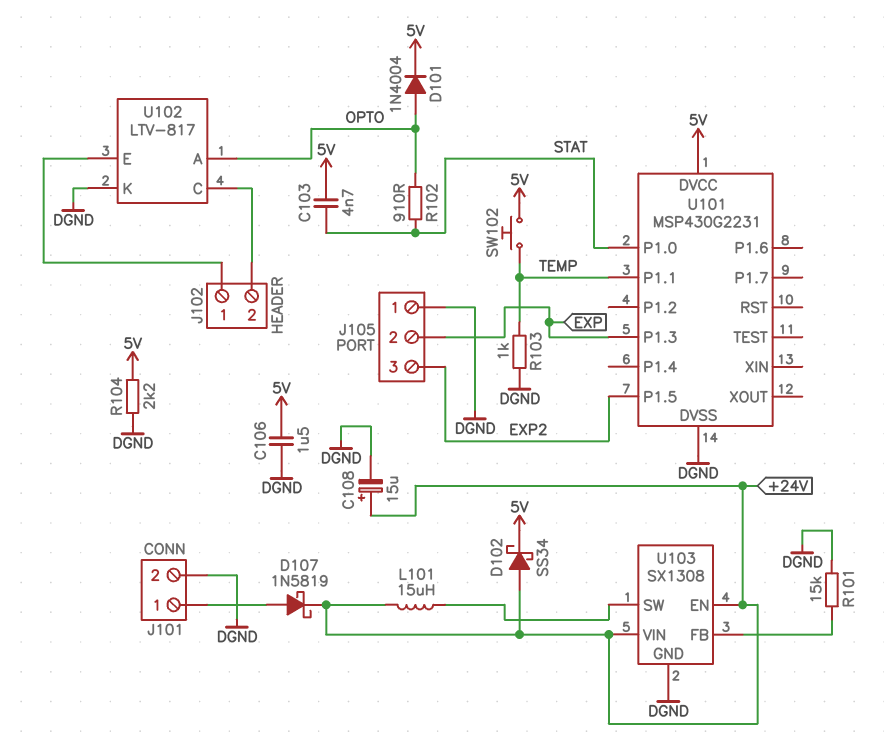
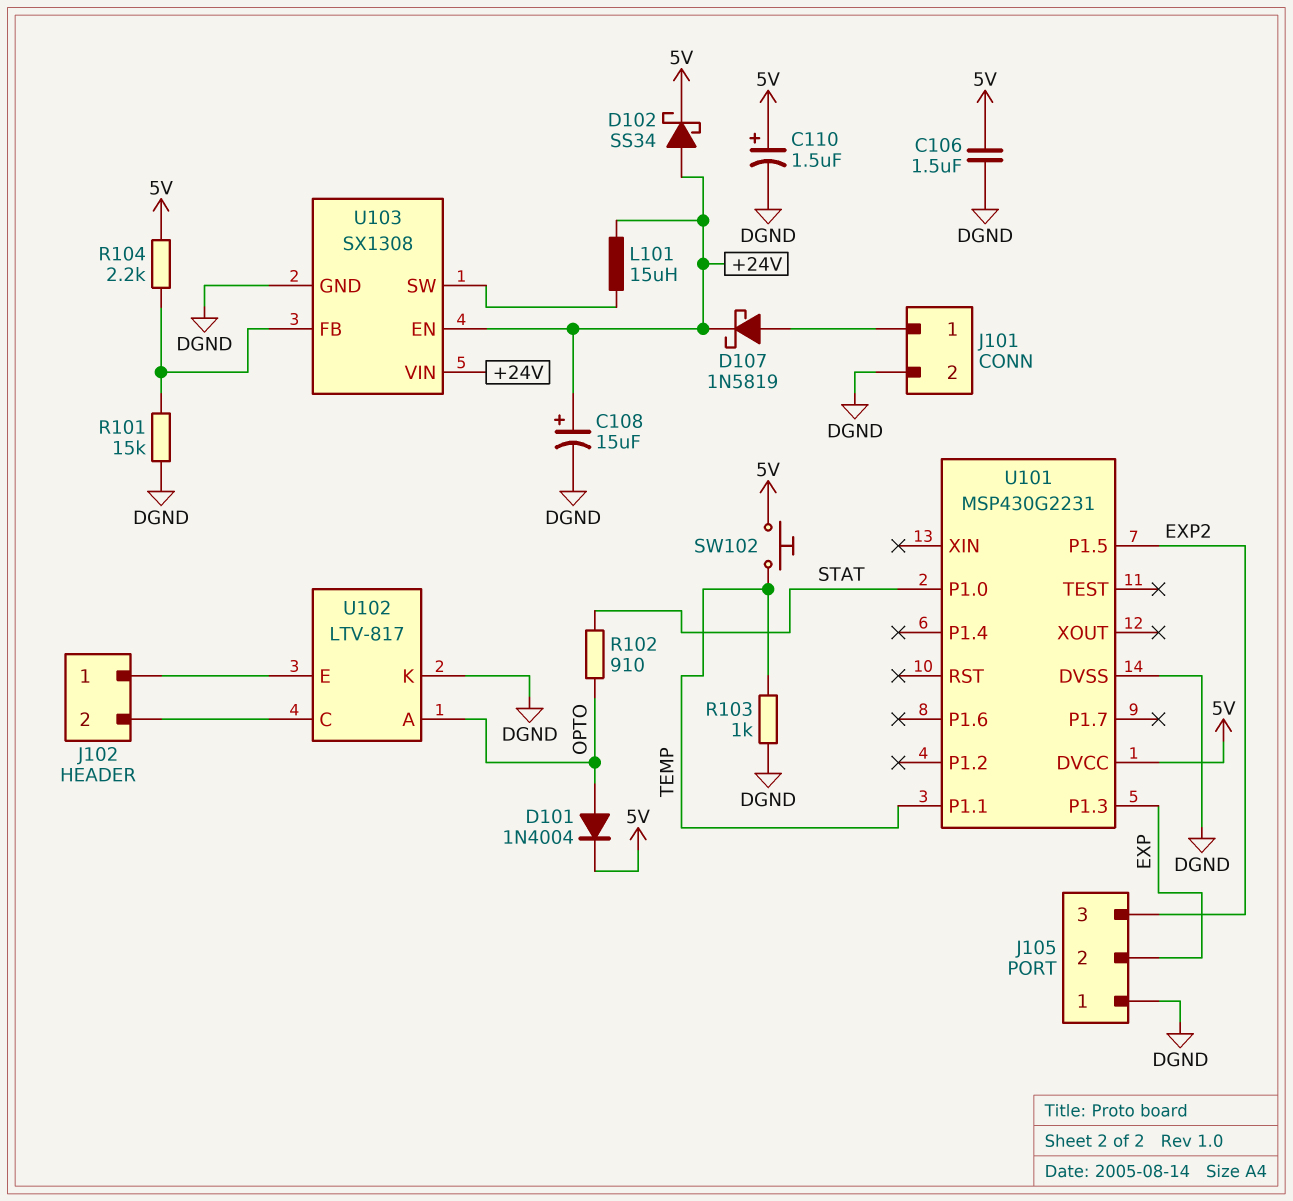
C103: 4.7nF (5V, STAT) -> none
C110: none -> 1.5uF (plus 5V, minus DGND)
R104: 2.2k (5V, DGND) -> 2.2k (5V, U103/FB)

